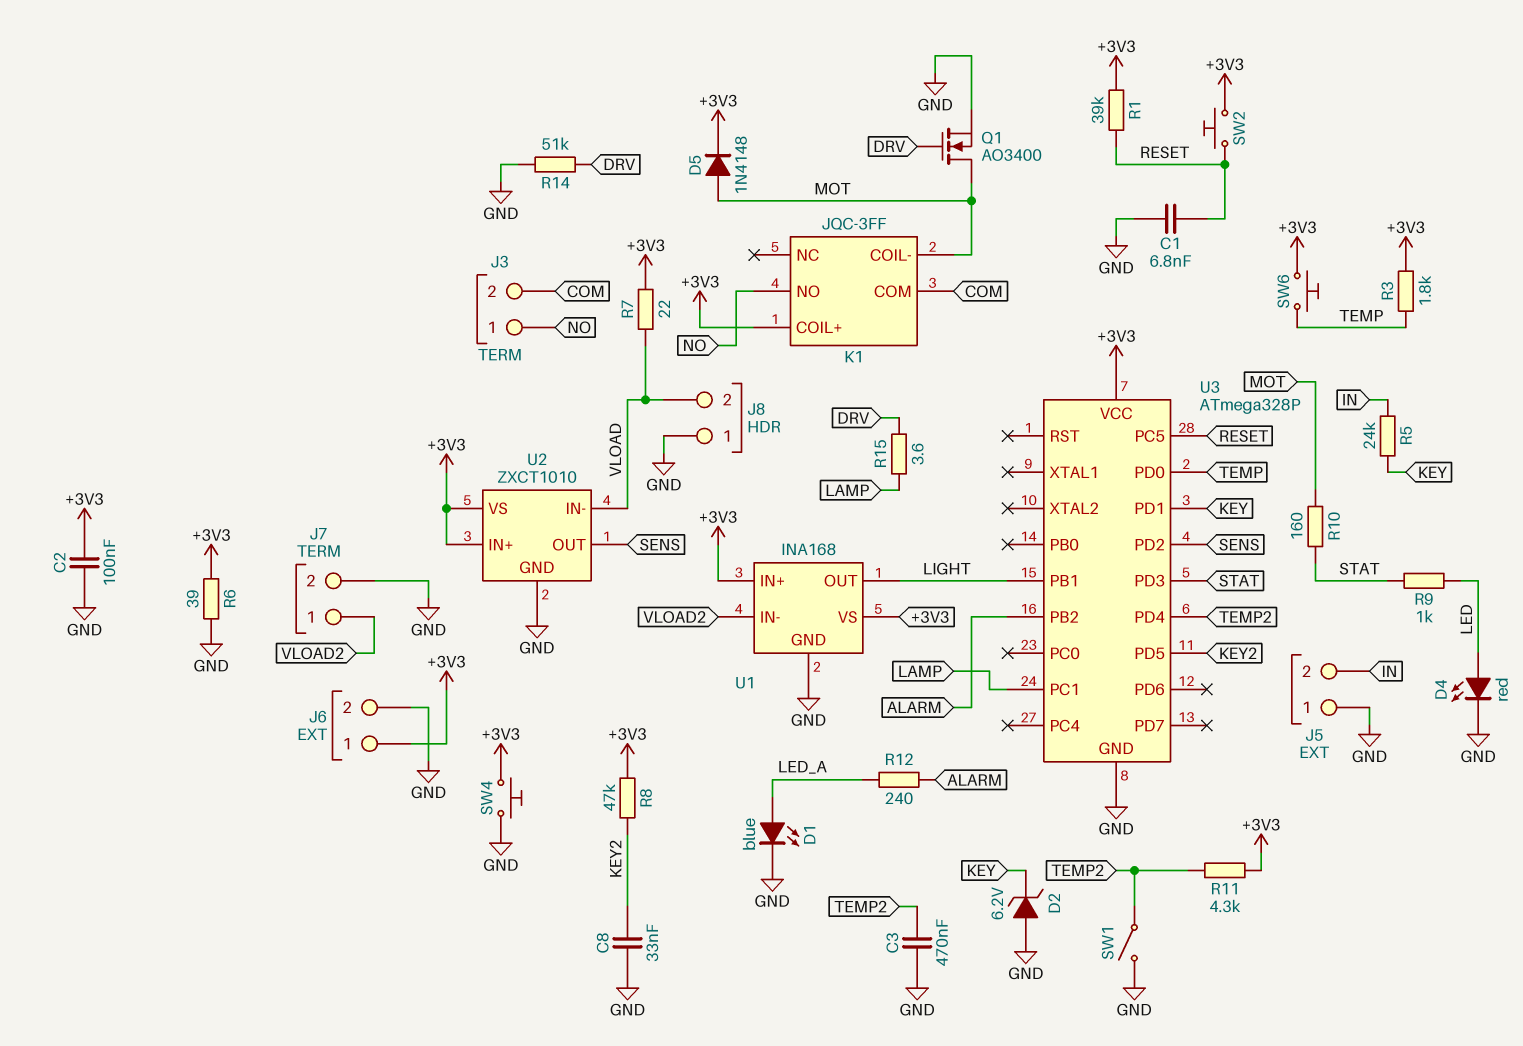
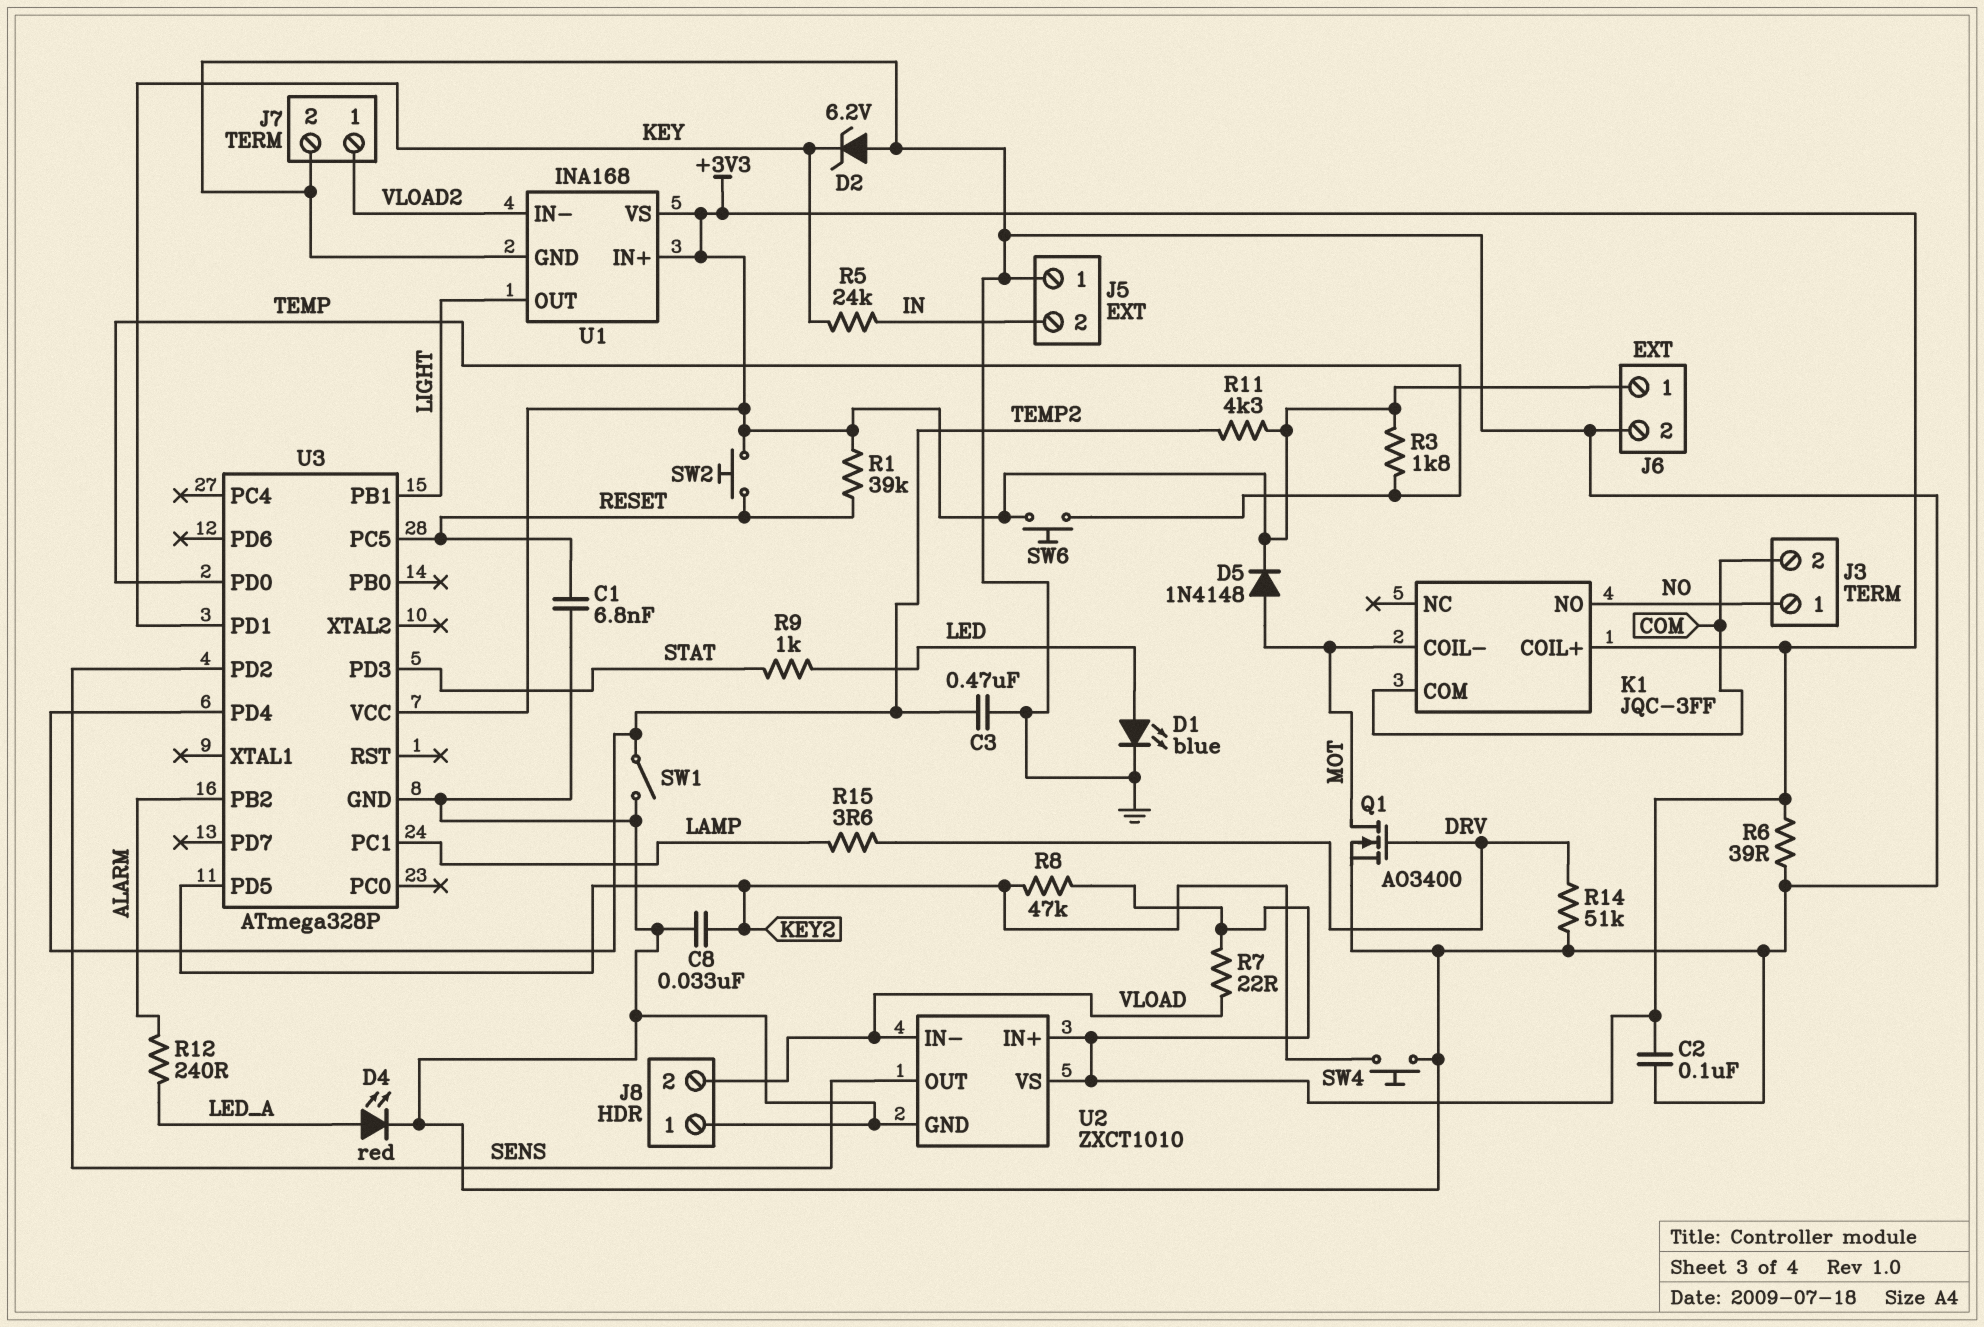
D1: LED blue (A LED_A, K GND) -> LED blue (A LED, K GND)
D4: LED red (A LED, K GND) -> LED red (A LED_A, K GND)
R10: 160 (MOT, STAT) -> none
SW4: button (+3V3, GND) -> button (GND, KEY2)

